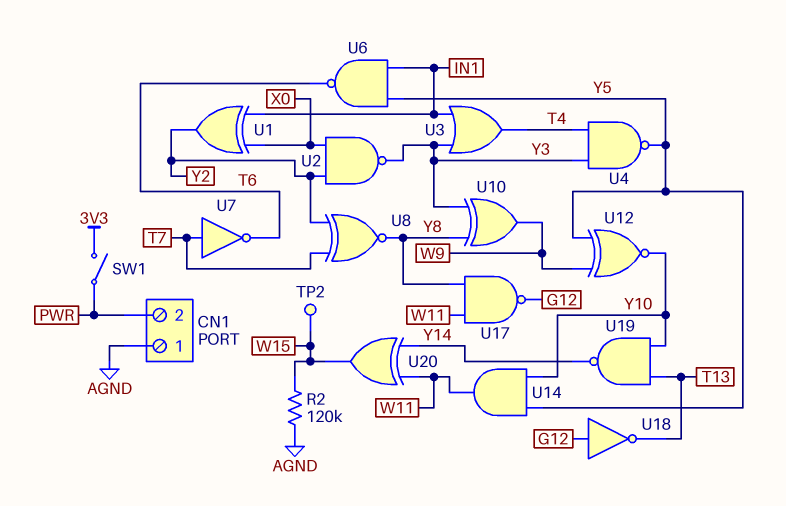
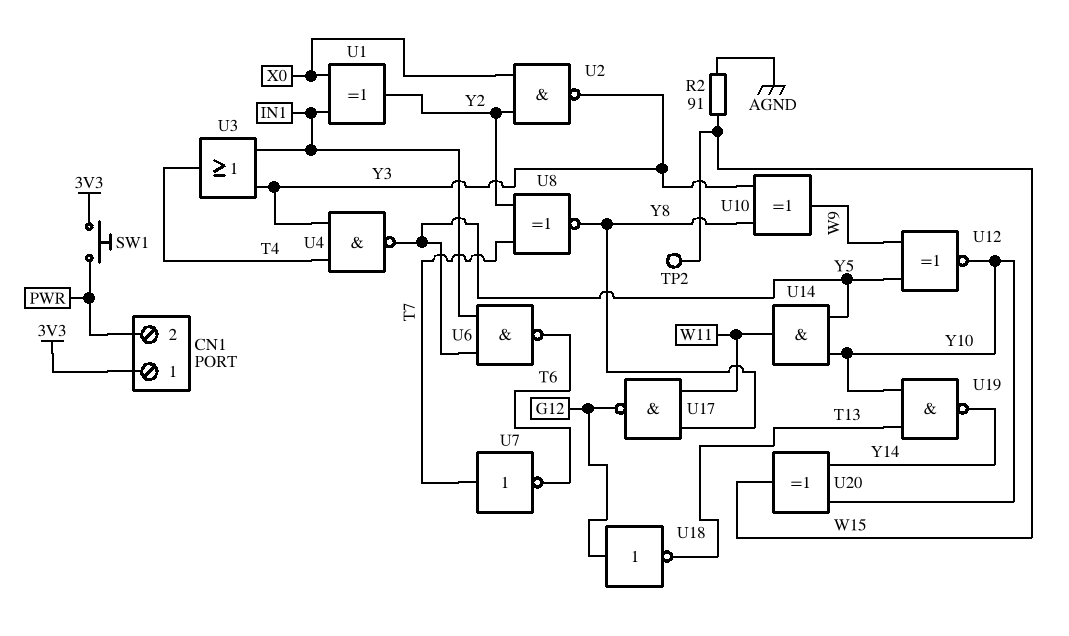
CN1 pin 1: AGND -> 3V3
R2: 120k (AGND, W15) -> 91 (AGND, W15)
SW1: switch (3V3, PWR) -> button (3V3, PWR)
U20: XOR (in W11, in Y14, out W15) -> XOR (in Y10, in Y14, out W15)

